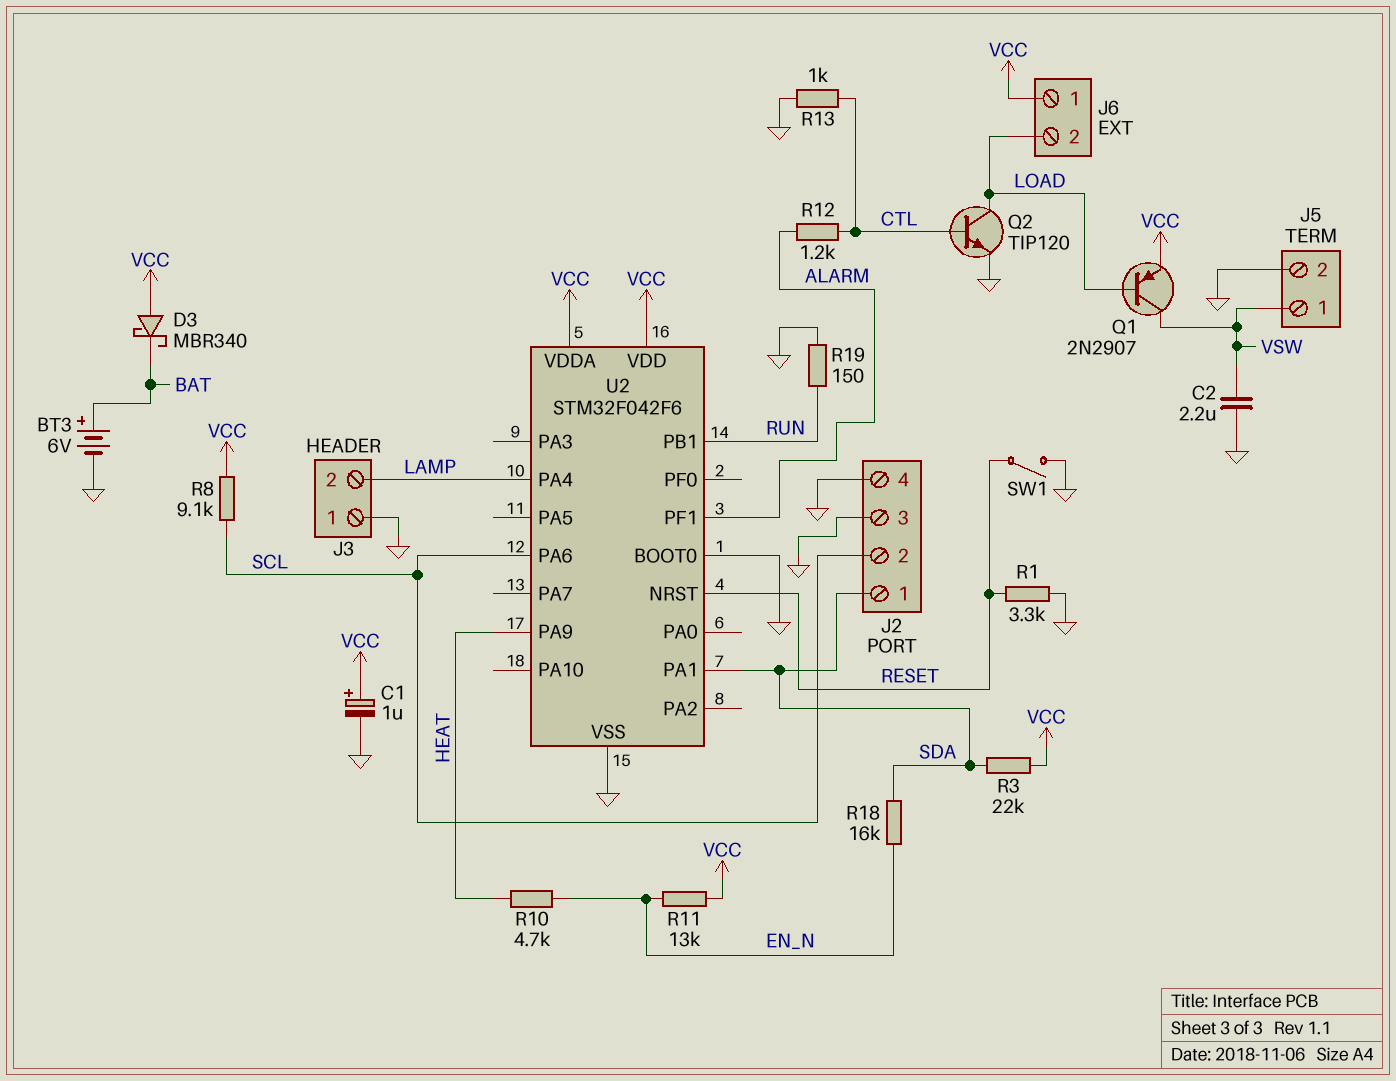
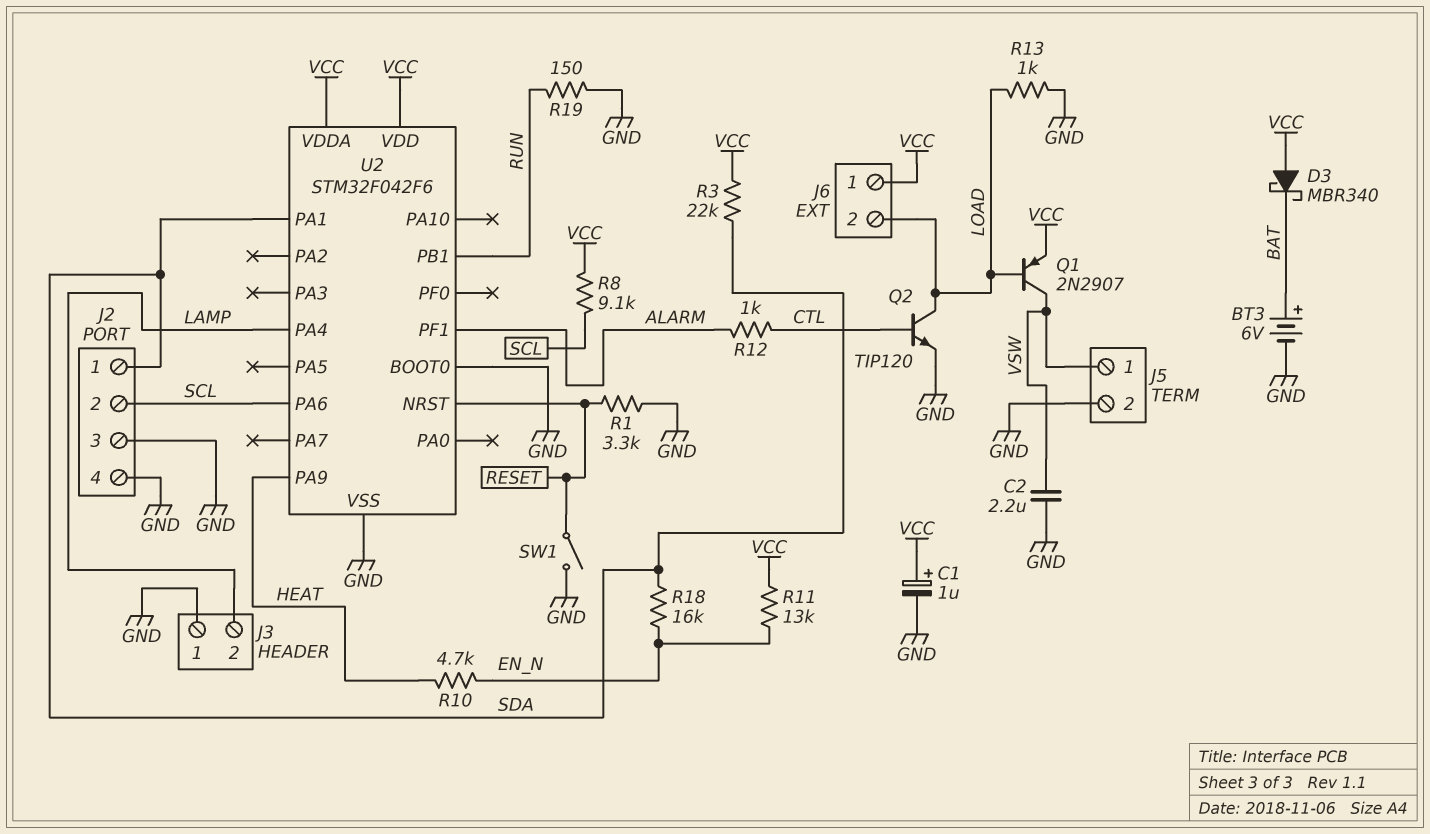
R12: 1.2k (ALARM, CTL) -> 1k (ALARM, CTL)
R13: 1k (CTL, GND) -> 1k (GND, LOAD)

